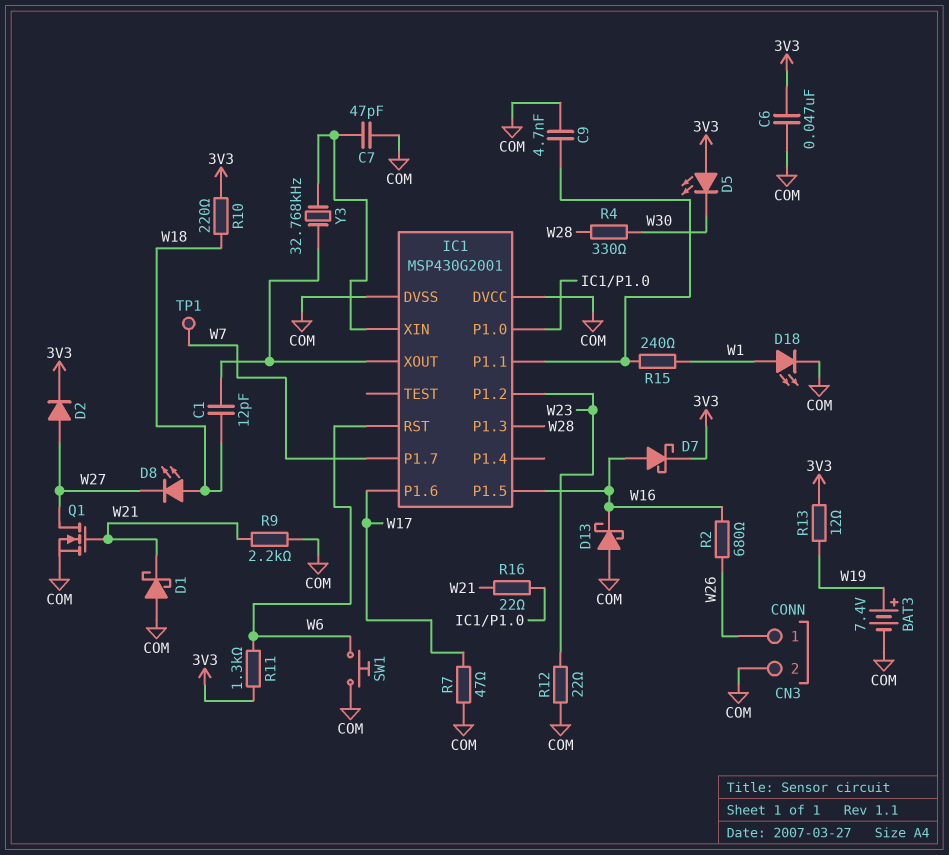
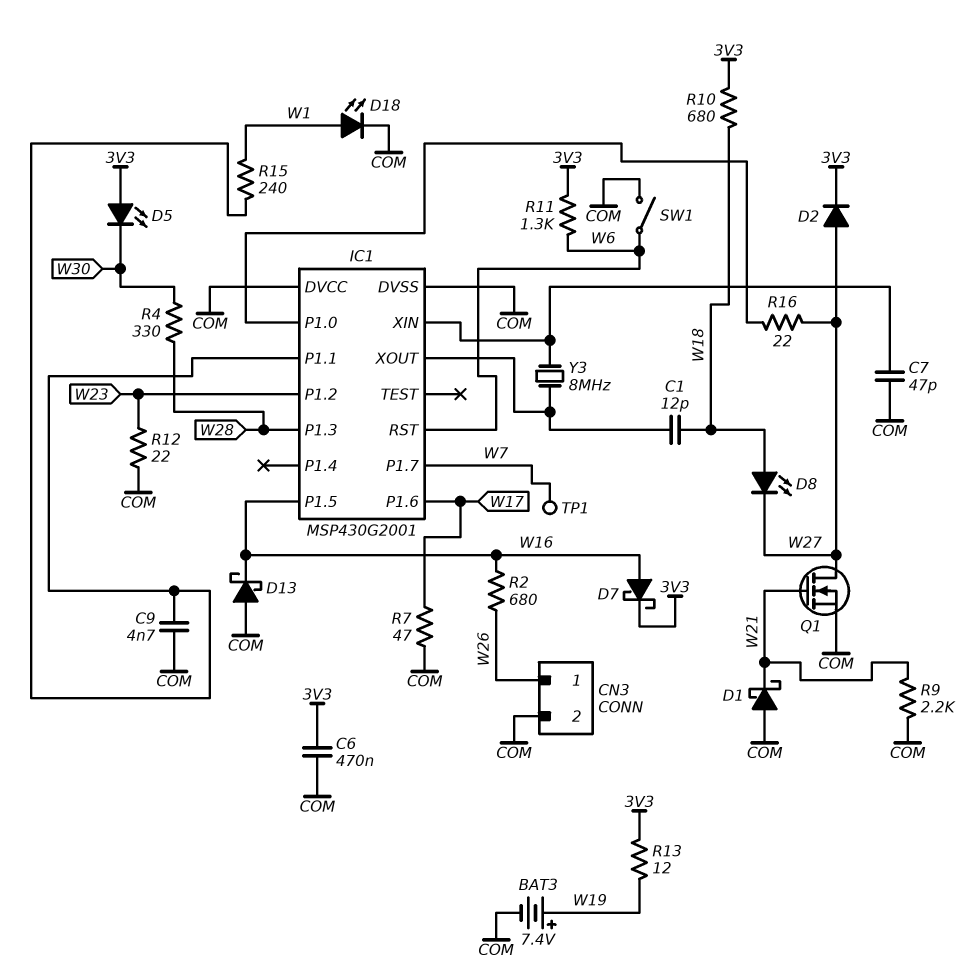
C6: 47nF (3V3, COM) -> 470nF (3V3, COM)
R10: 220 (3V3, W18) -> 680 (3V3, W18)
R16: 22 (IC1/P1.0, W21) -> 22 (IC1/P1.0, W27)
SW1: button (COM, W6) -> switch (COM, W6)
Y3: 32.768kHz (IC1/XIN, IC1/XOUT) -> 8MHz (IC1/XIN, IC1/XOUT)

